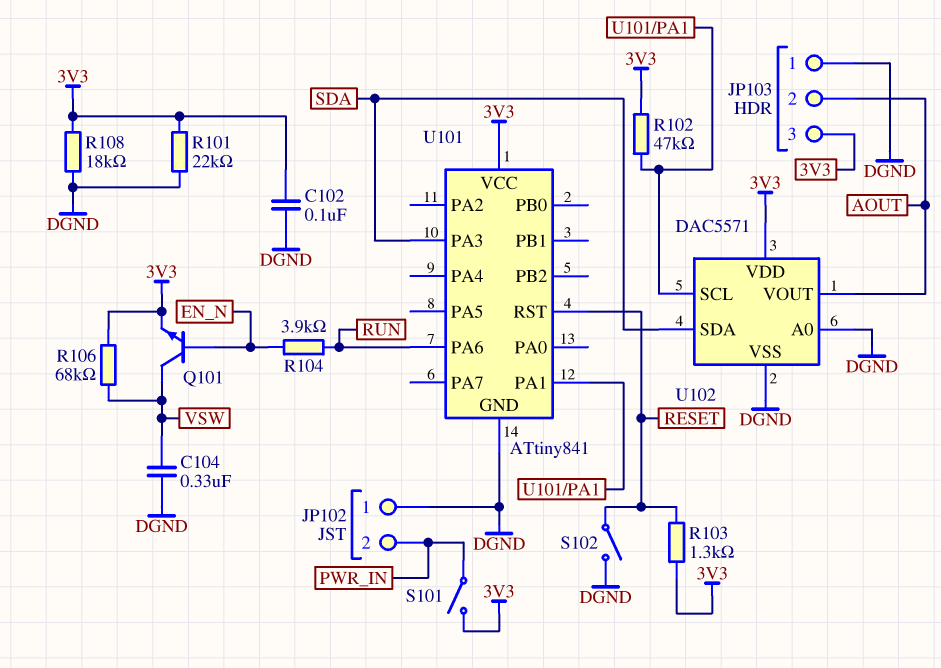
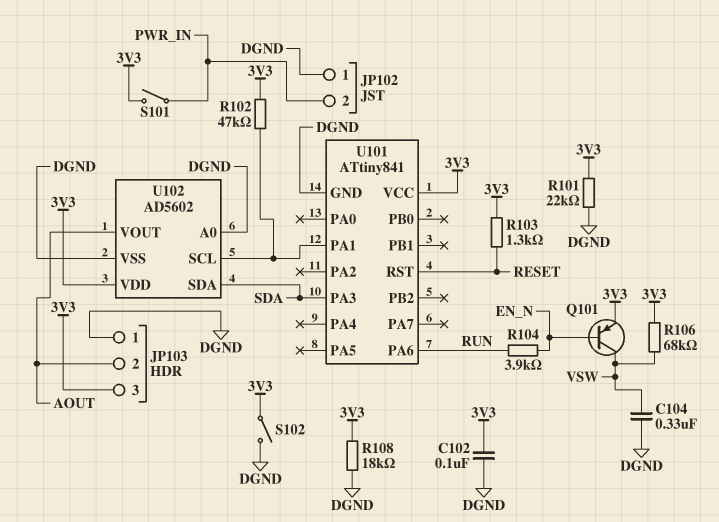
Q101: NPN (B EN_N, C VSW, E 3V3) -> PNP (B EN_N, C VSW, E 3V3)
S102: switch (DGND, RESET) -> switch (3V3, DGND)
U102: DAC5571 -> AD5602

